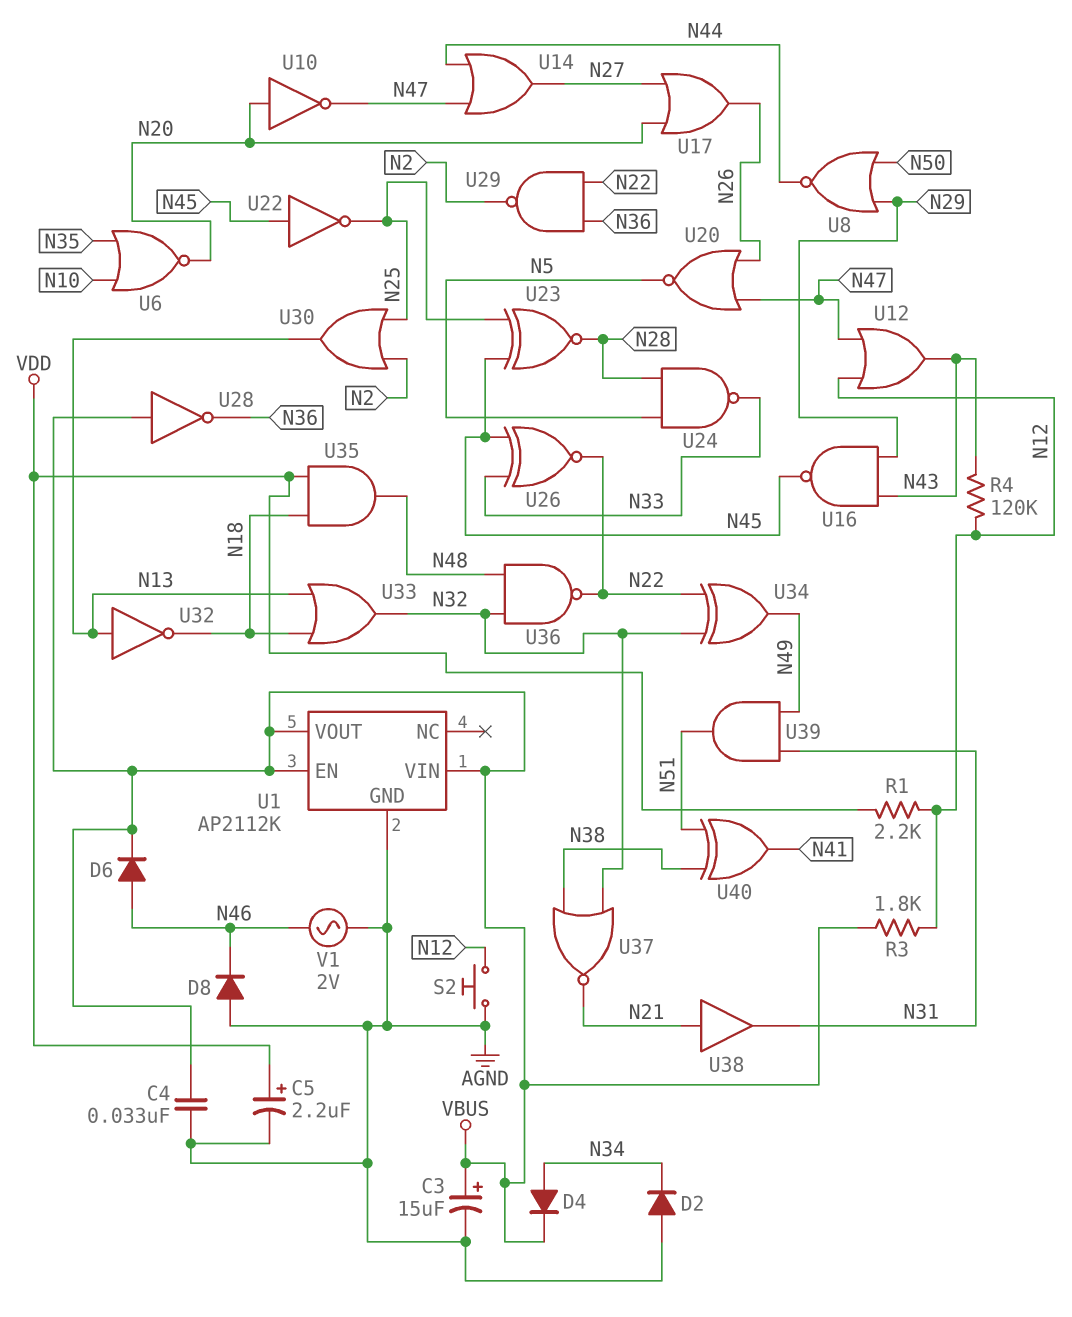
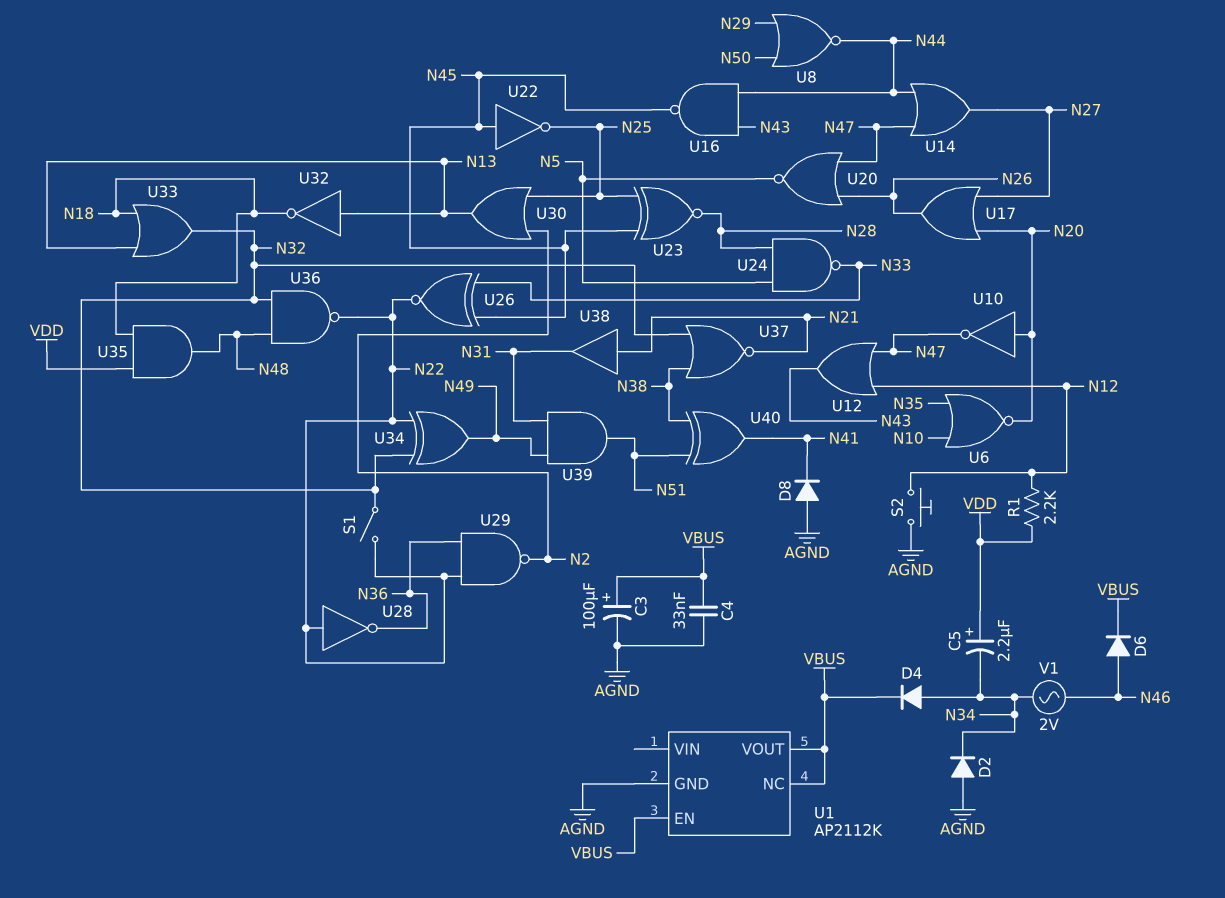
C3: 15uF (plus VBUS, minus AGND) -> 100uF (plus VBUS, minus AGND)
C5: 2.2uF (plus VDD, minus AGND) -> 2.2uF (plus VDD, minus N34)
D8: diode (A AGND, K N46) -> diode (A AGND, K N41)
R3: 1.8k (N12, VBUS) -> none
R4: 120k (N12, N43) -> none
S1: none -> switch (N22, N32)
U1 pin NC: none -> VBUS
U1 pin VIN: VBUS -> none
U16: NAND (in N29, in N43, out N45) -> NAND (in N43, in N44, out N45)
U28: NOT (in VBUS, out N36) -> NOT (in N22, out N36)
V1: AC 2V (AGND, N46) -> AC 2V (N34, N46)

